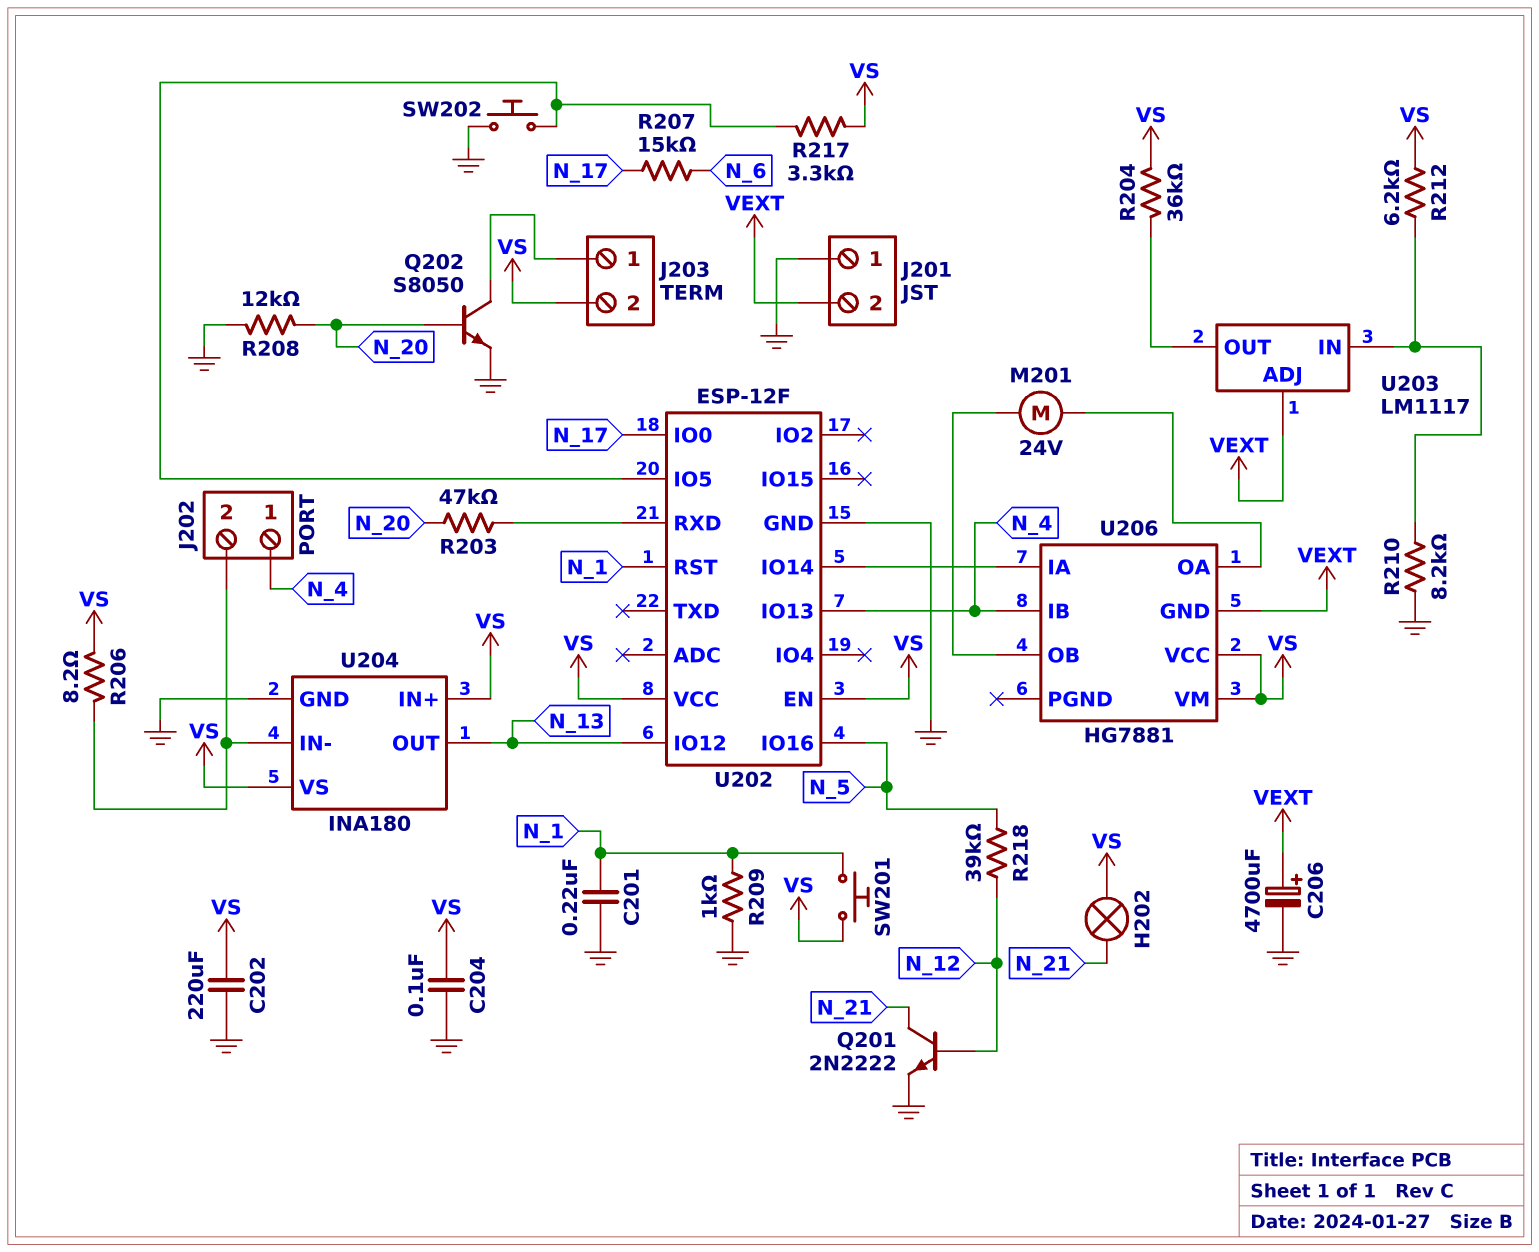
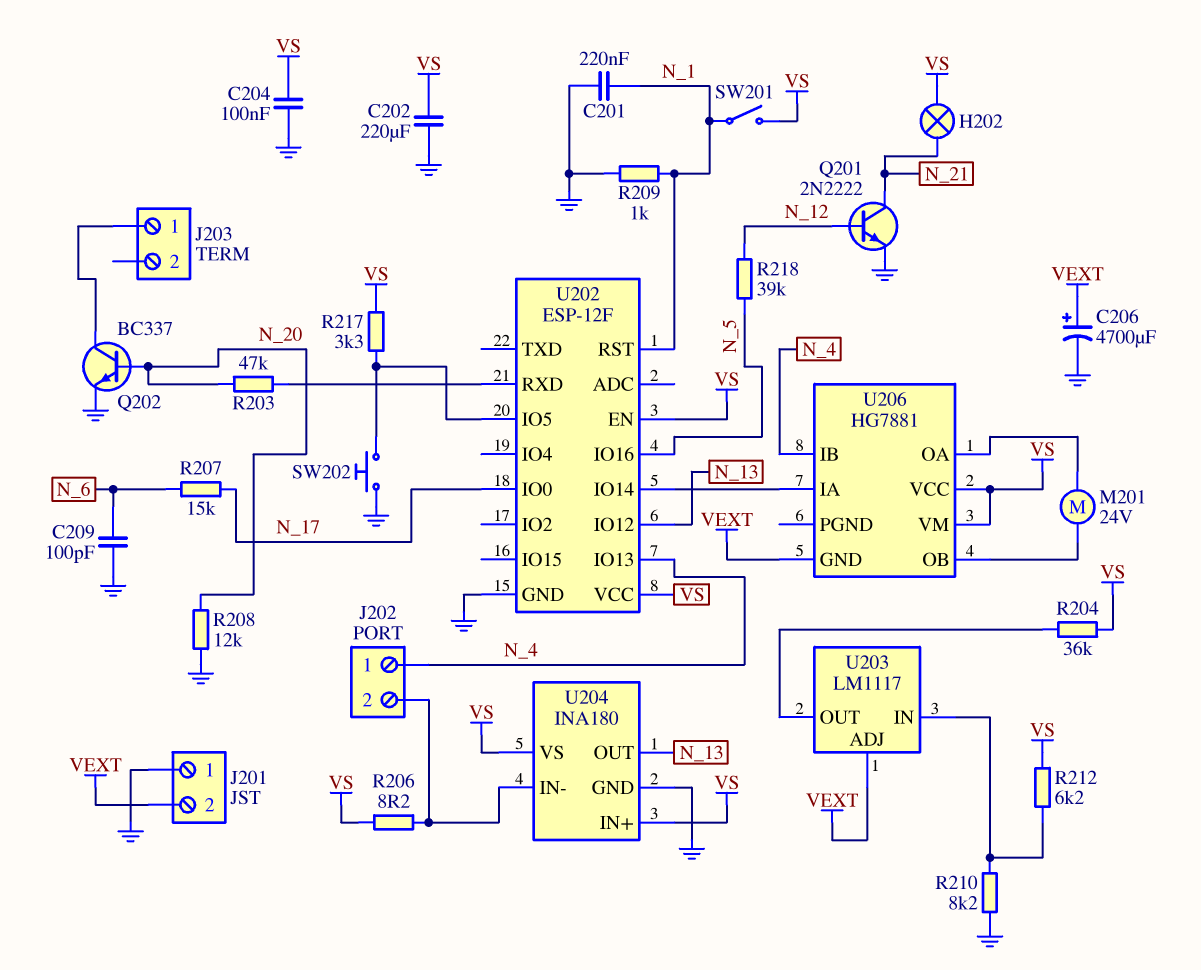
C209: none -> 100pF (GND, N_6)
J203 pin 2: VS -> none
Q202: NPN S8050 (B N_20, C J203/1, E GND) -> NPN BC337 (B N_20, C J203/1, E GND)
SW201: button (N_1, VS) -> switch (N_1, VS)

